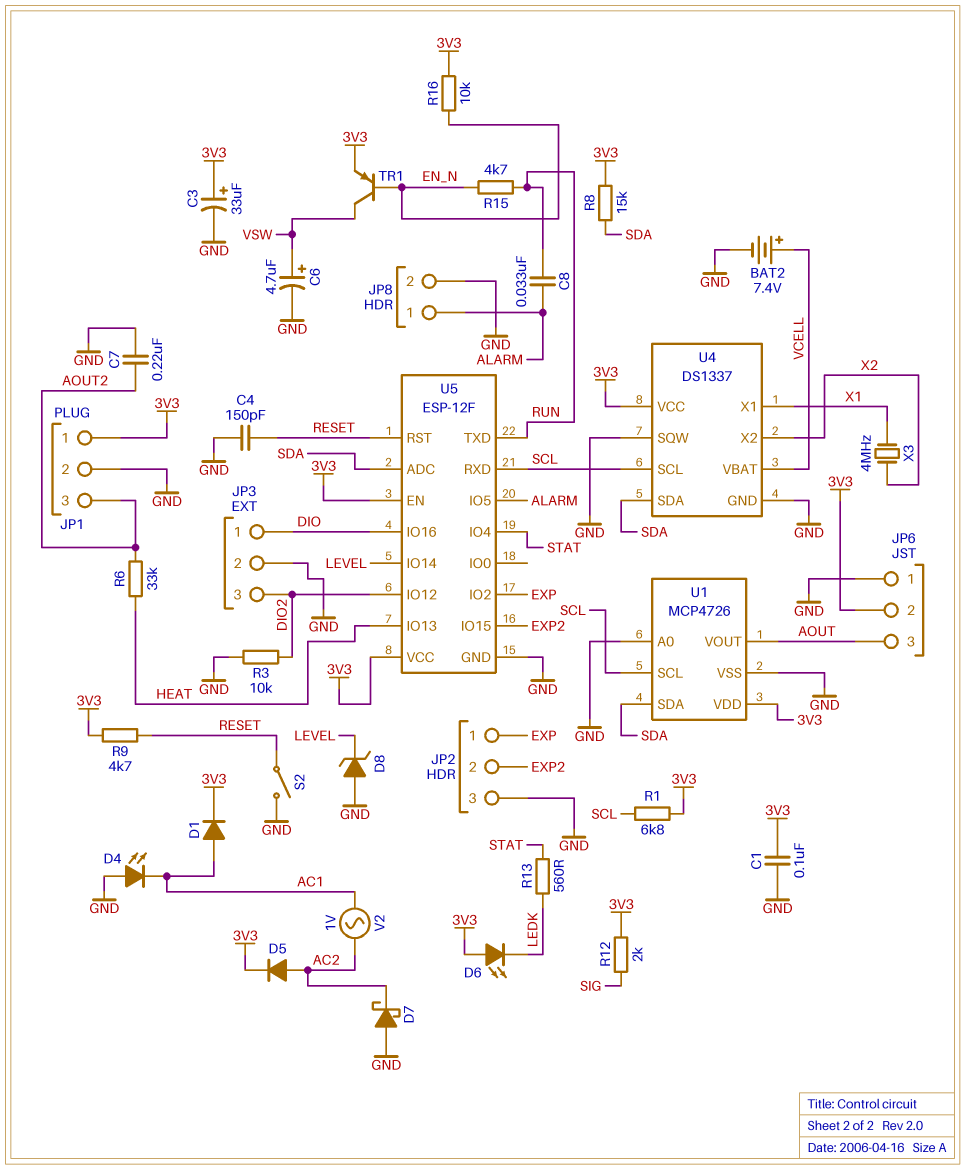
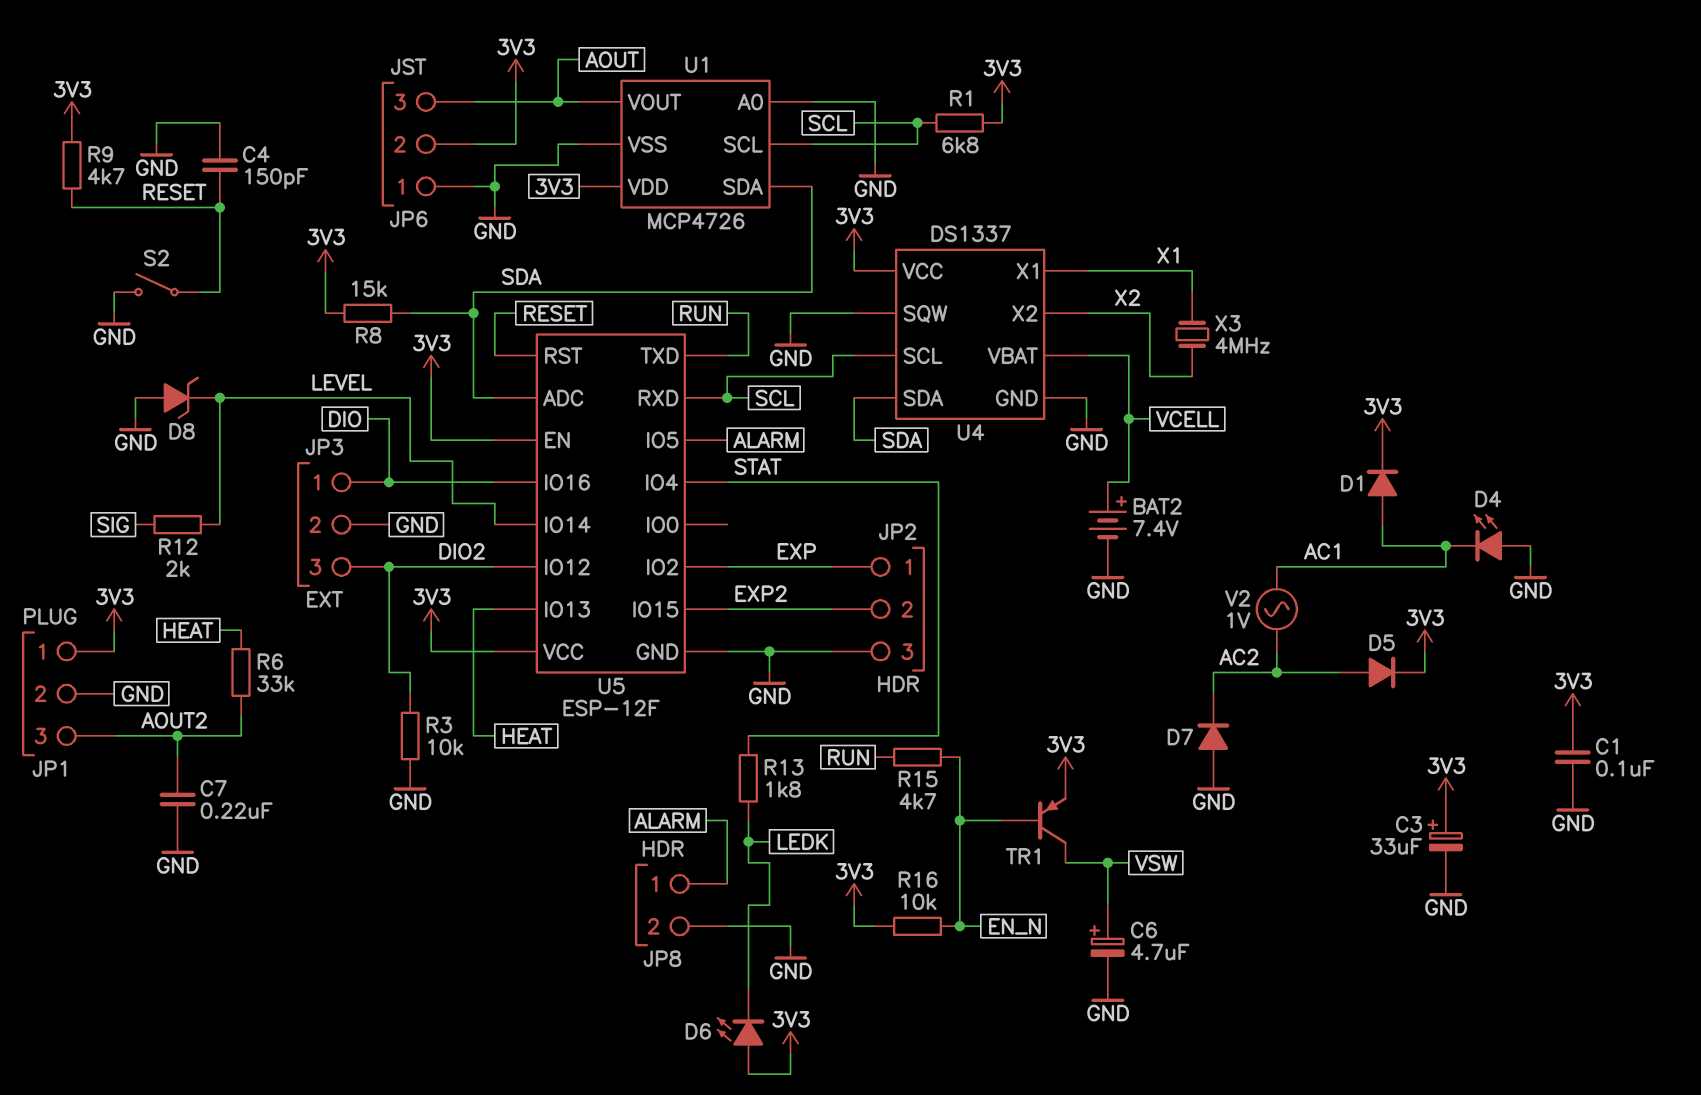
C8: 33nF (ALARM, RUN) -> none
D7: schottky (A GND, K AC2) -> diode (A GND, K AC2)
R12: 2k (3V3, SIG) -> 2k (LEVEL, SIG)
R13: 560 (LEDK, STAT) -> 1.8k (LEDK, STAT)

